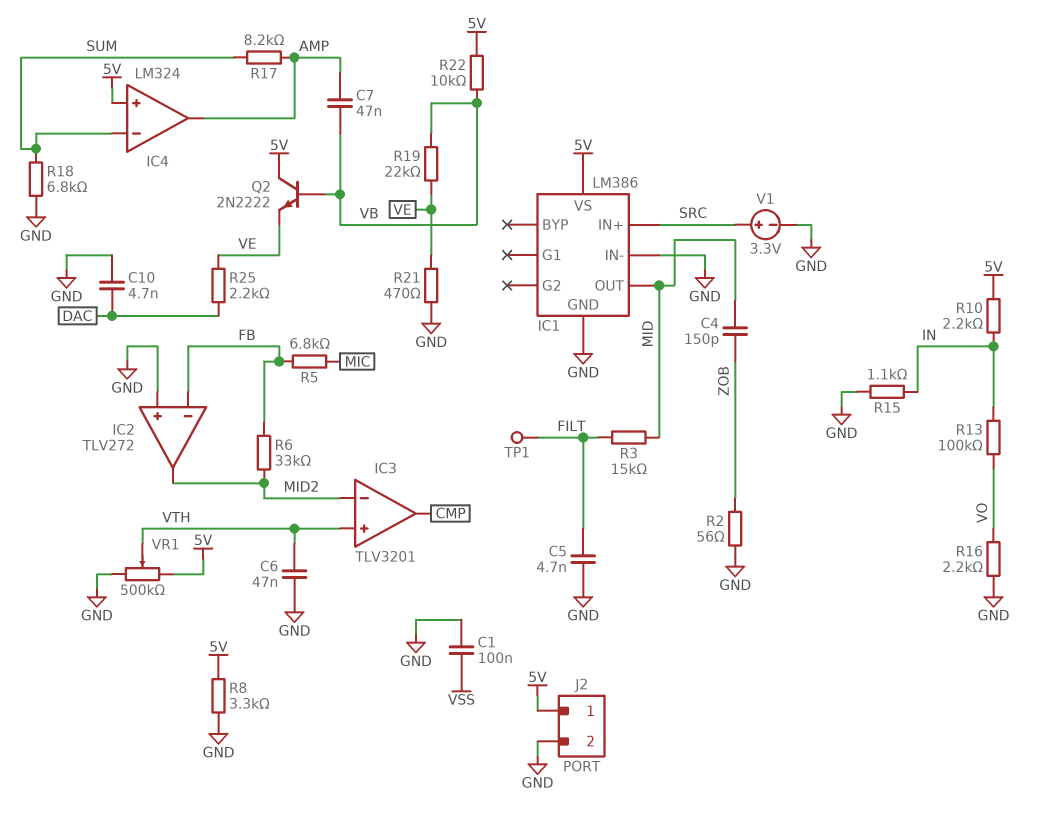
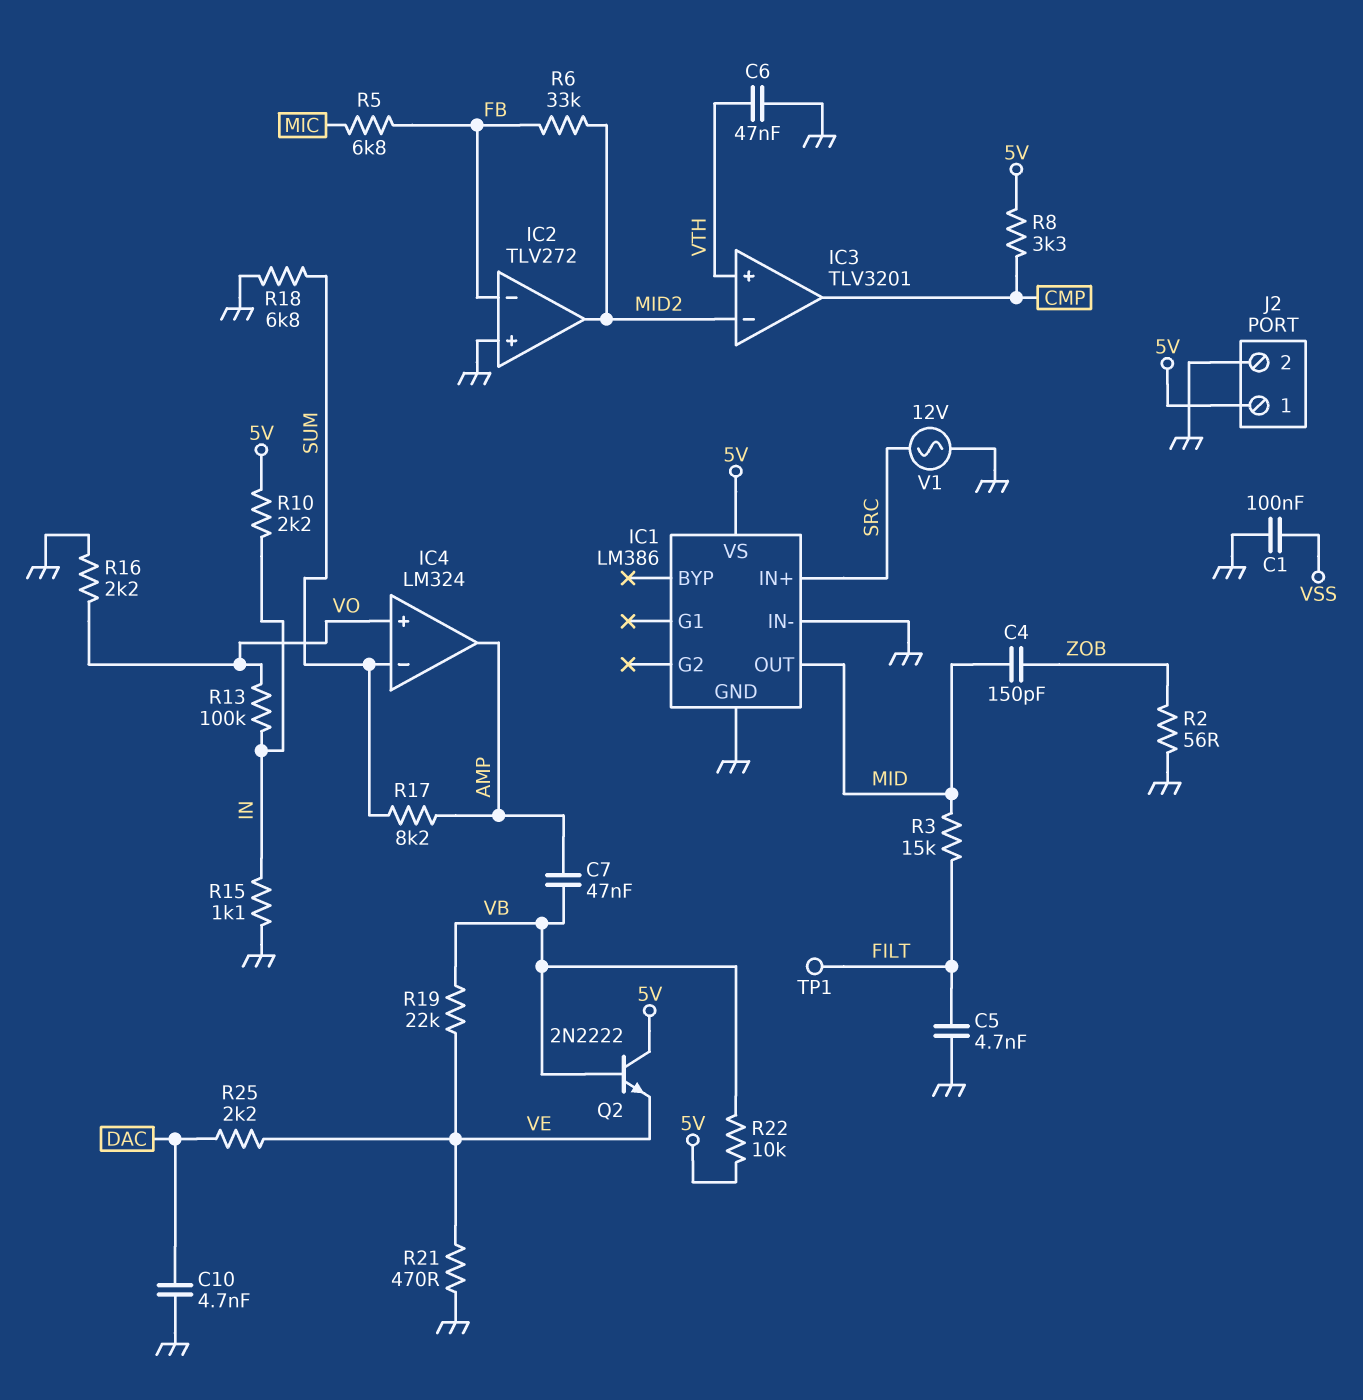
IC4 pin in+: 5V -> VO
R8: 3.3k (5V, GND) -> 3.3k (5V, CMP)
V1: 3.3V (plus SRC, minus GND) -> AC 12V (GND, SRC)
VR1: 500k (5V, GND, wiper VTH) -> none

